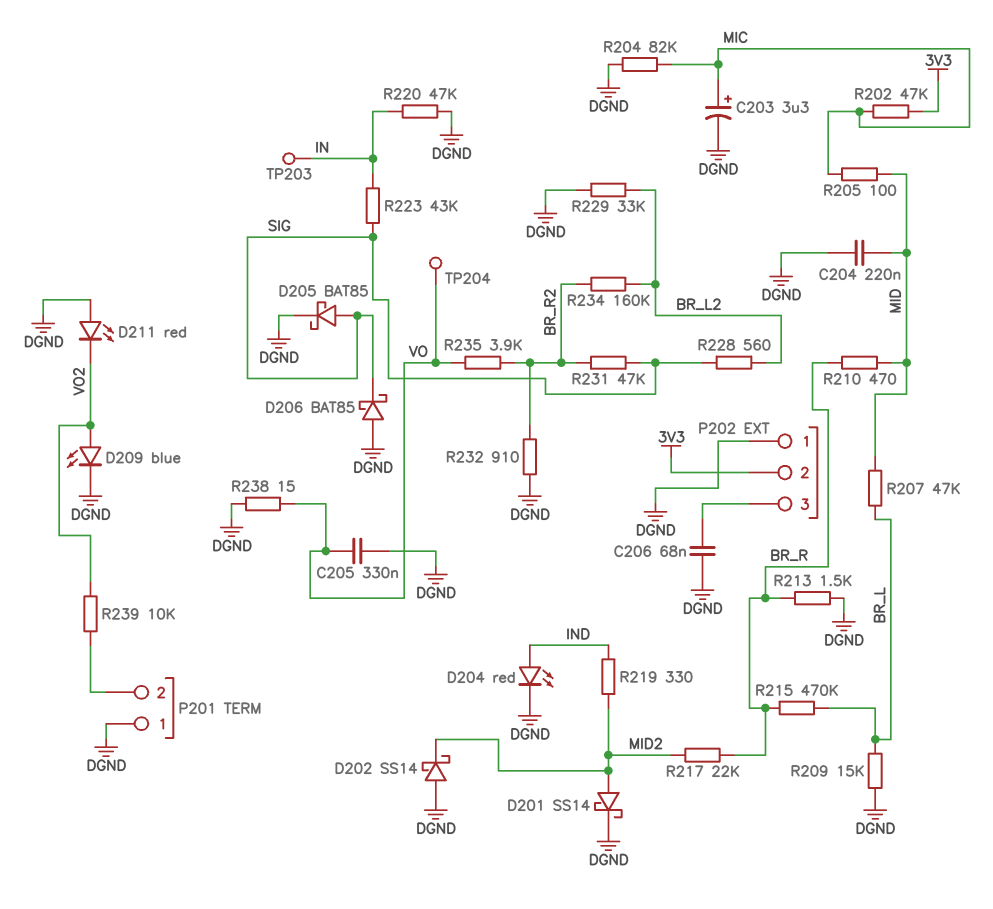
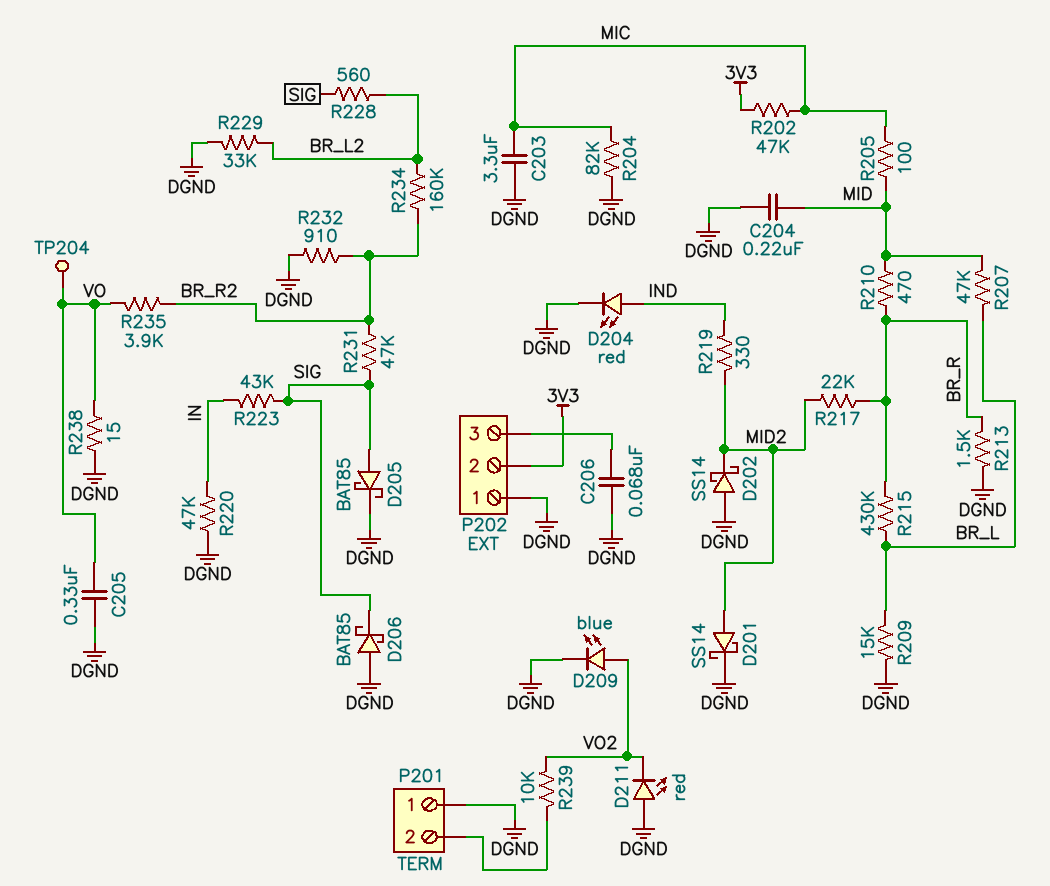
C203: 3.3uF (plus MIC, minus DGND) -> 3.3uF (DGND, MIC)
R215: 470k (BR_L, BR_R) -> 430k (BR_L, BR_R)
TP203: test point (IN) -> none

